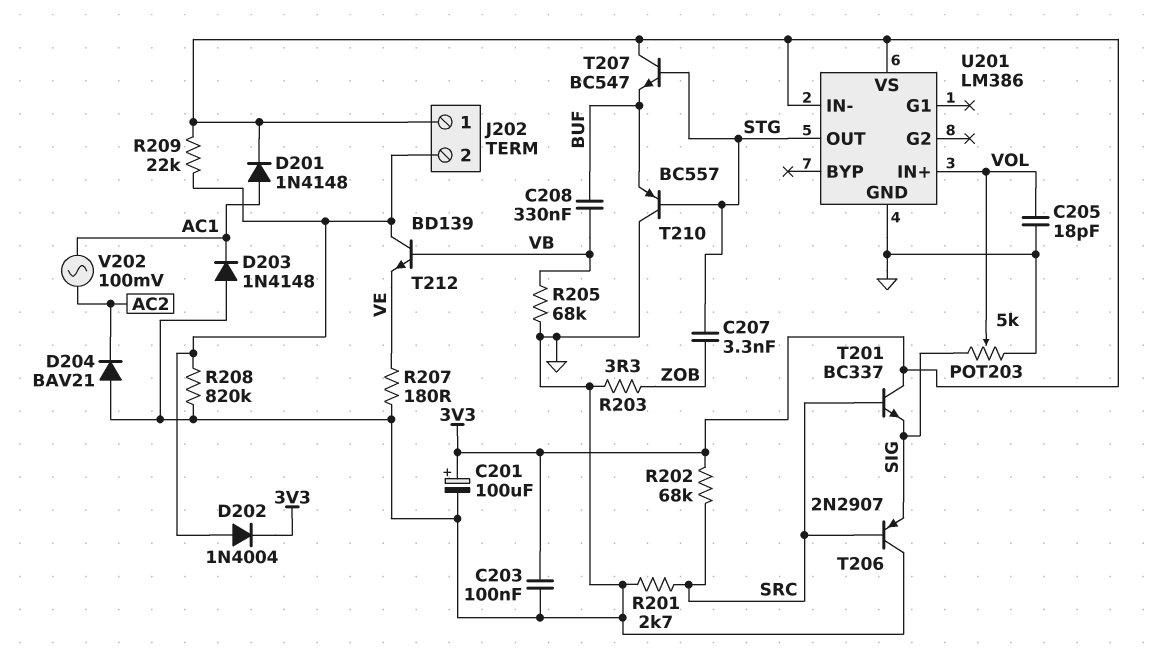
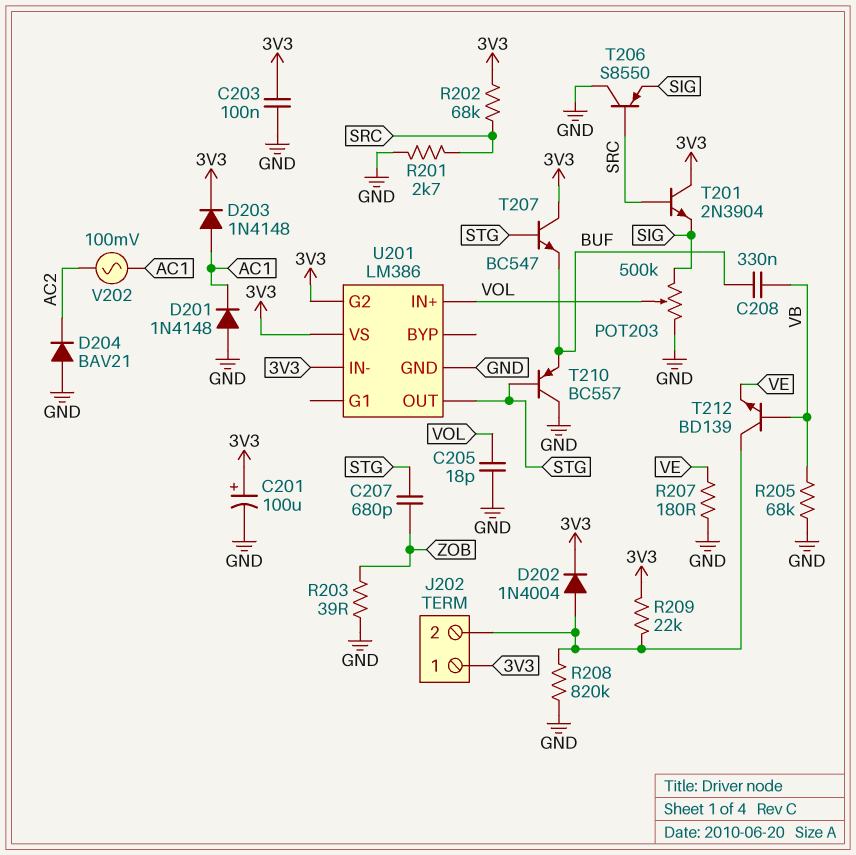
C207: 3.3nF (STG, ZOB) -> 680pF (STG, ZOB)
D201: diode 1N4148 (A AC1, K 3V3) -> diode 1N4148 (A GND, K AC1)
D203: diode 1N4148 (A GND, K AC1) -> diode 1N4148 (A AC1, K 3V3)
POT203: 5k (GND, SIG, wiper VOL) -> 500k (GND, SIG, wiper VOL)
R203: 3.3 (GND, ZOB) -> 39 (GND, ZOB)
T201: NPN BC337 (B SRC, C 3V3, E SIG) -> NPN 2N3904 (B SRC, C 3V3, E SIG)
T206: PNP 2N2907 (B SRC, C GND, E SIG) -> PNP S8550 (B SRC, C GND, E SIG)
U201 pin G2: none -> 3V3

